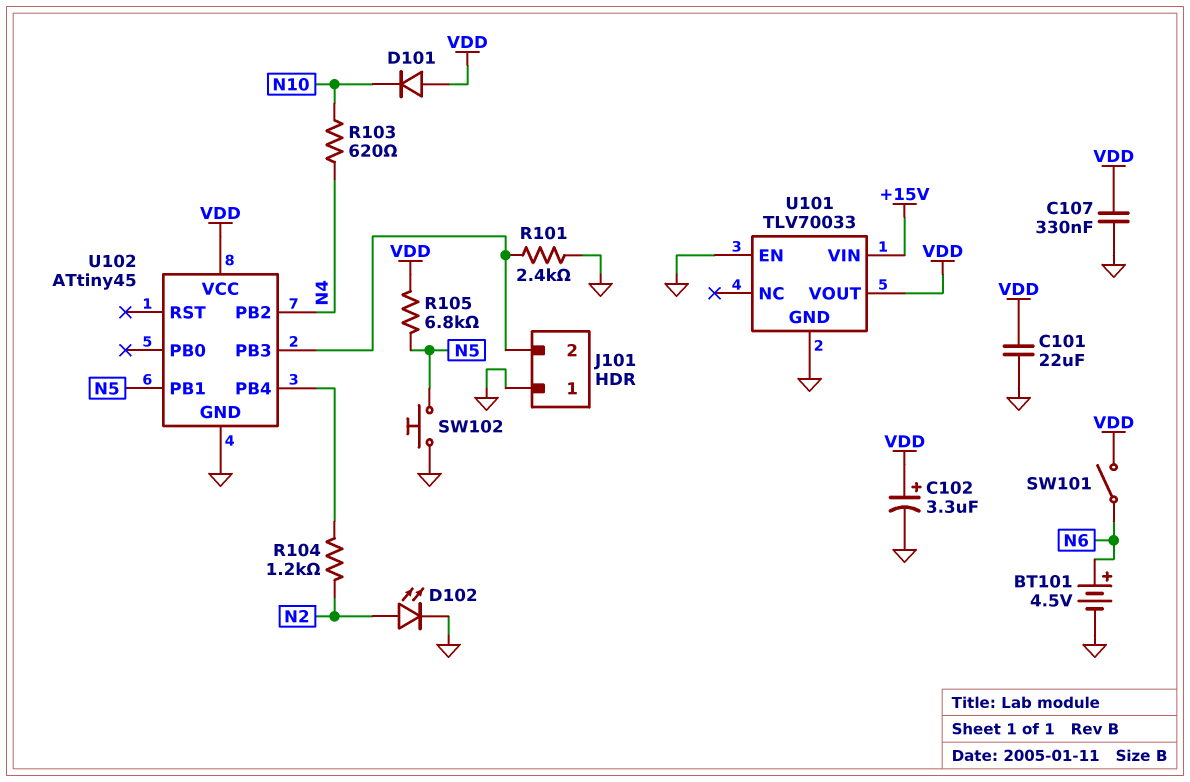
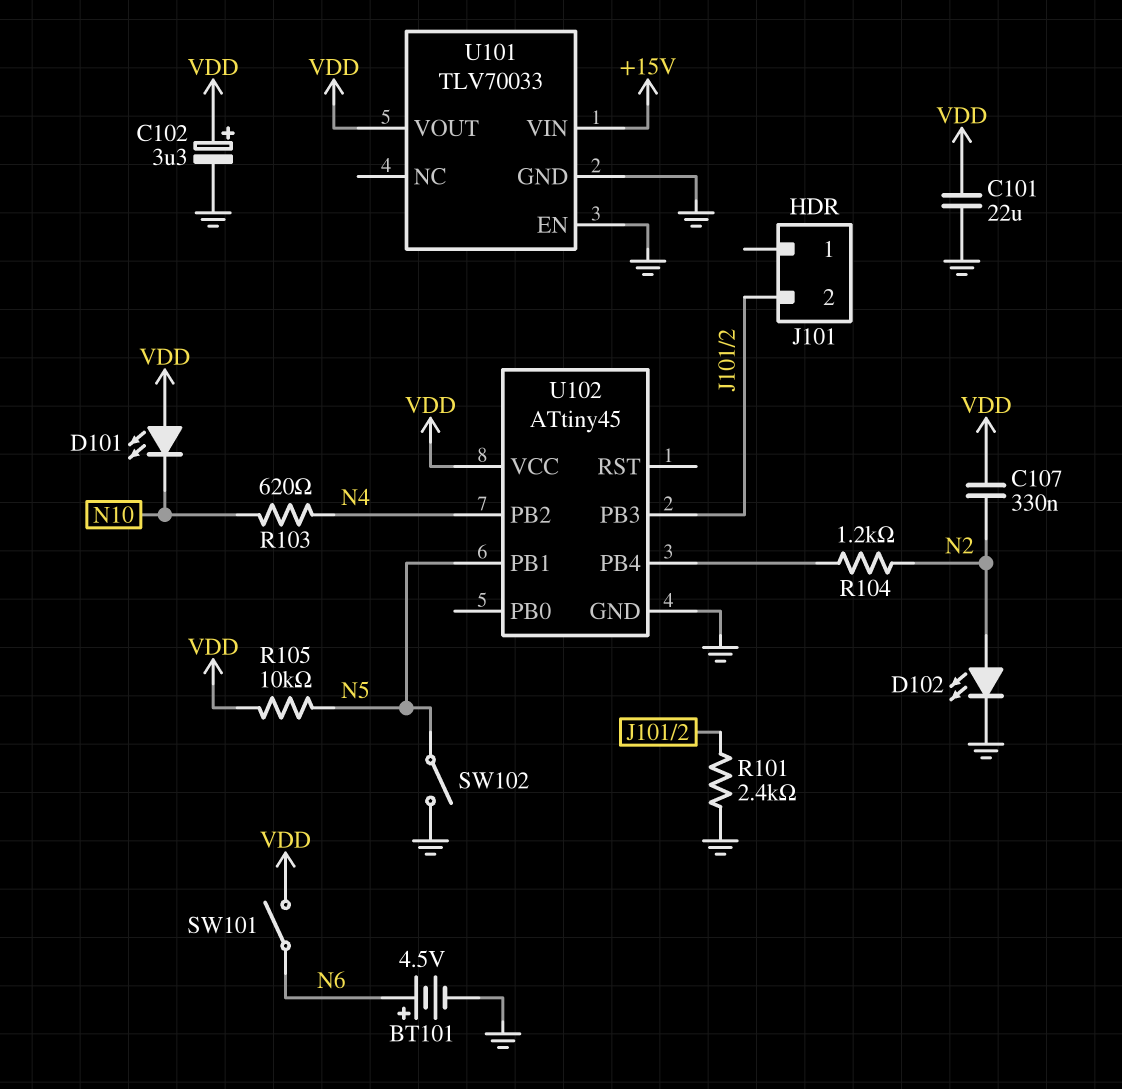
C107: 330nF (GND, VDD) -> 330nF (N2, VDD)
D101: diode (A VDD, K N10) -> LED (A VDD, K N10)
J101 pin 1: GND -> none
R105: 6.8k (N5, VDD) -> 10k (N5, VDD)
SW102: button (GND, N5) -> switch (GND, N5)

